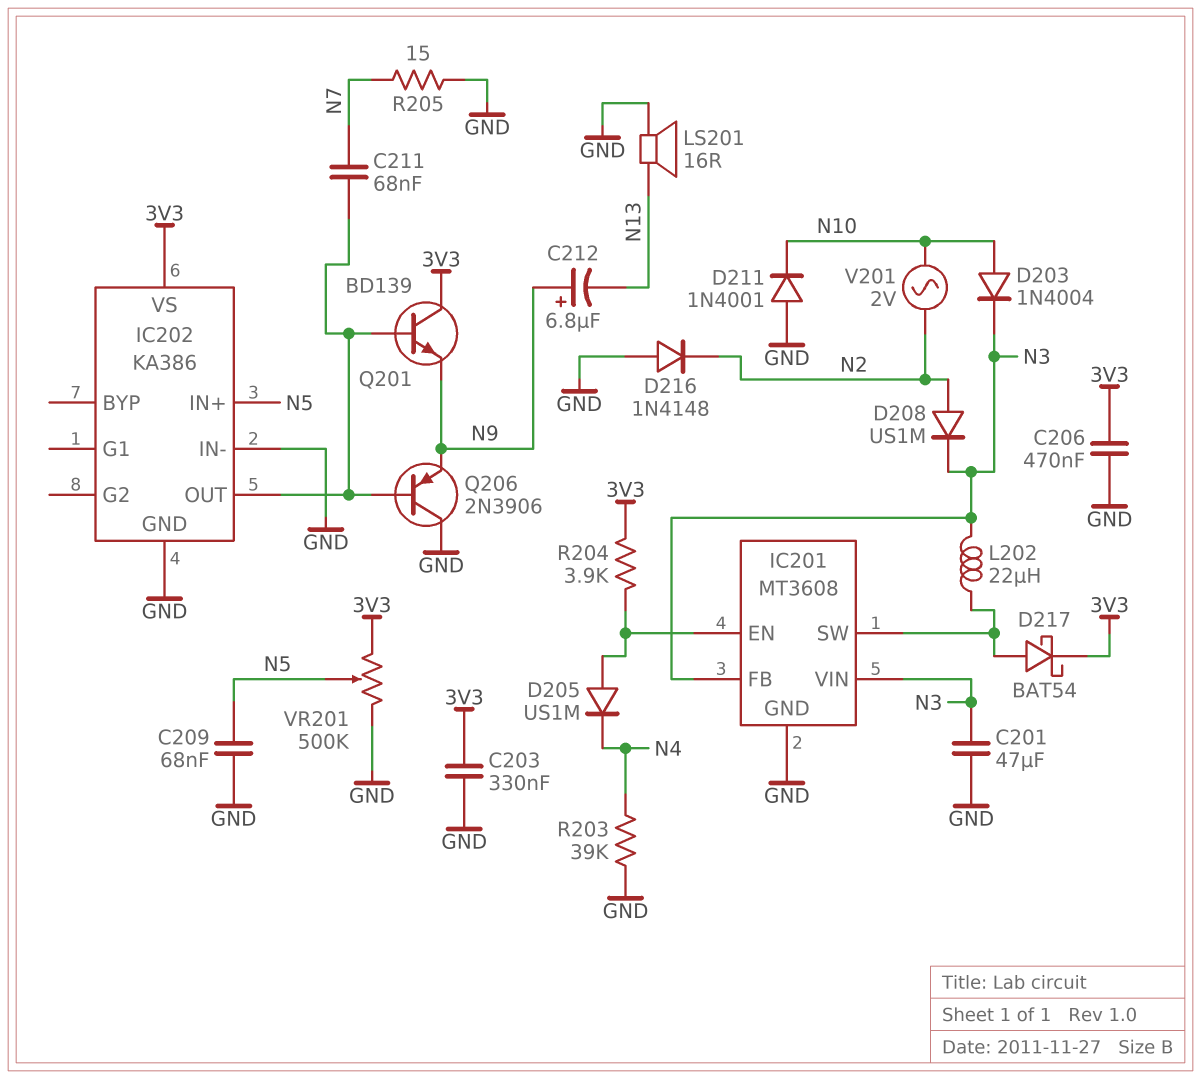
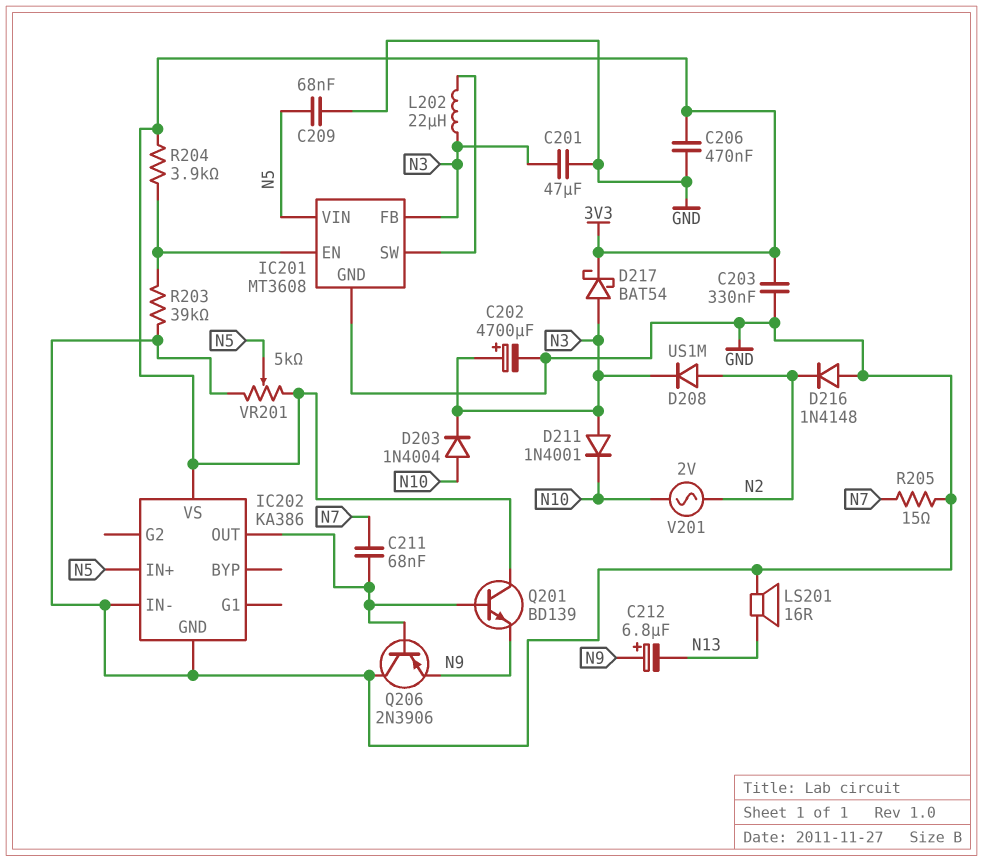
C202: none -> 4700uF (plus N3, minus GND)
D205: diode US1M (A IC201/EN, K N4) -> none
D211: diode 1N4001 (A GND, K N10) -> diode 1N4001 (A N3, K N10)
D217: schottky BAT54 (A IC201/SW, K 3V3) -> schottky BAT54 (A N3, K 3V3)
IC201 pin VIN: N3 -> N5
R203: 39k (GND, N4) -> 39k (GND, IC201/EN)
VR201: 500k (3V3, GND, wiper N5) -> 5k (3V3, GND, wiper N5)

